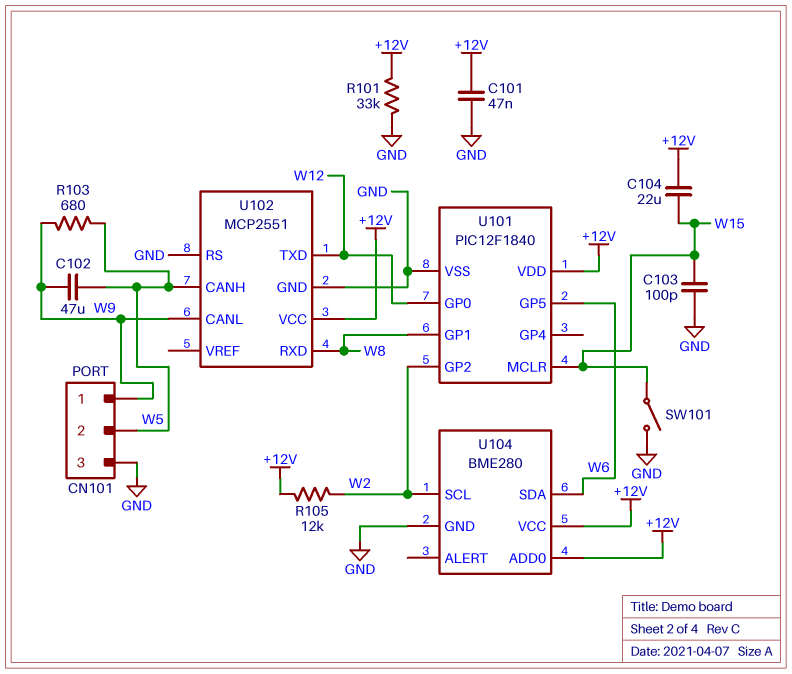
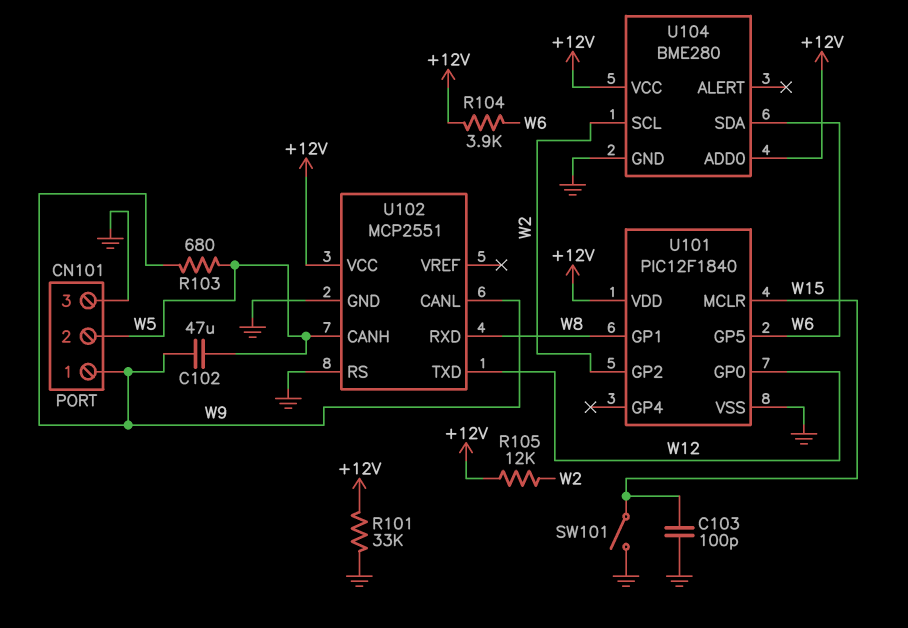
C101: 47nF (+12V, GND) -> none
C104: 22uF (+12V, W15) -> none
R104: none -> 3.9k (+12V, W6)

